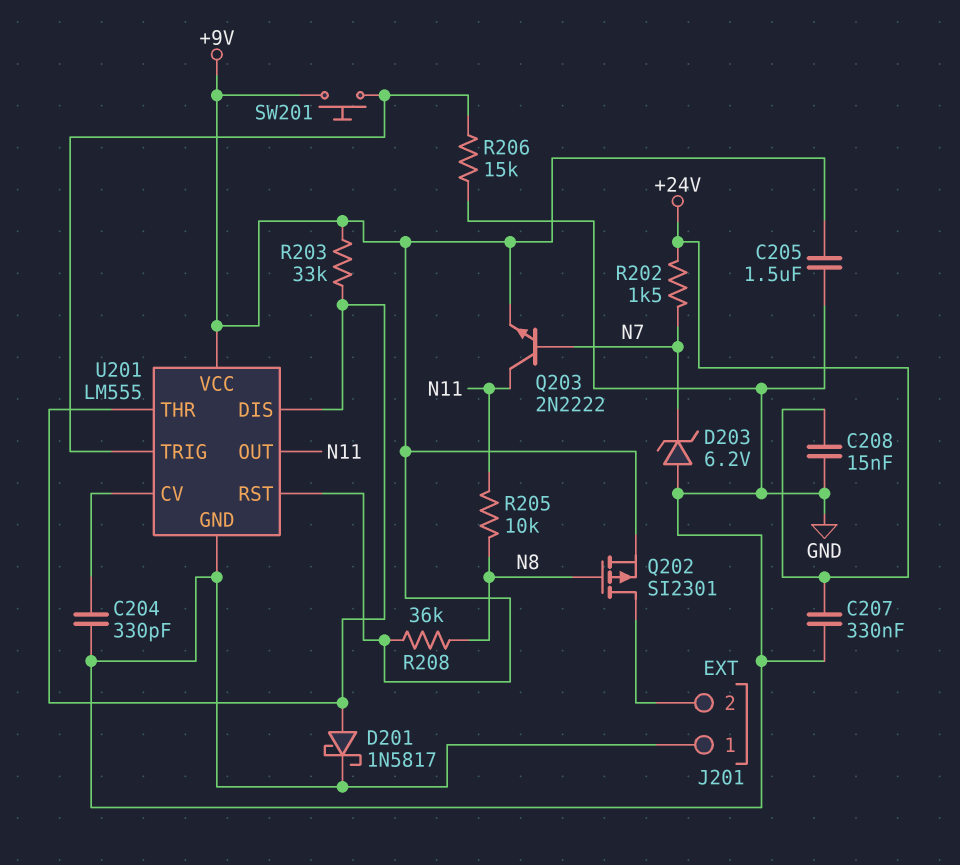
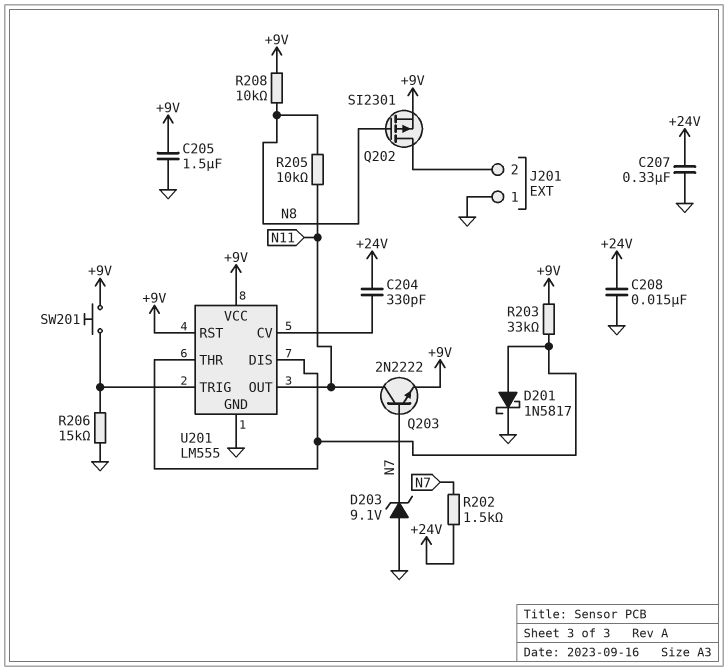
C204: 330pF (GND, U201/CV) -> 330pF (+24V, U201/CV)
D203: zener 6.2V (A GND, K N7) -> zener 9.1V (A GND, K N7)
R208: 36k (+9V, N8) -> 10k (+9V, N8)

